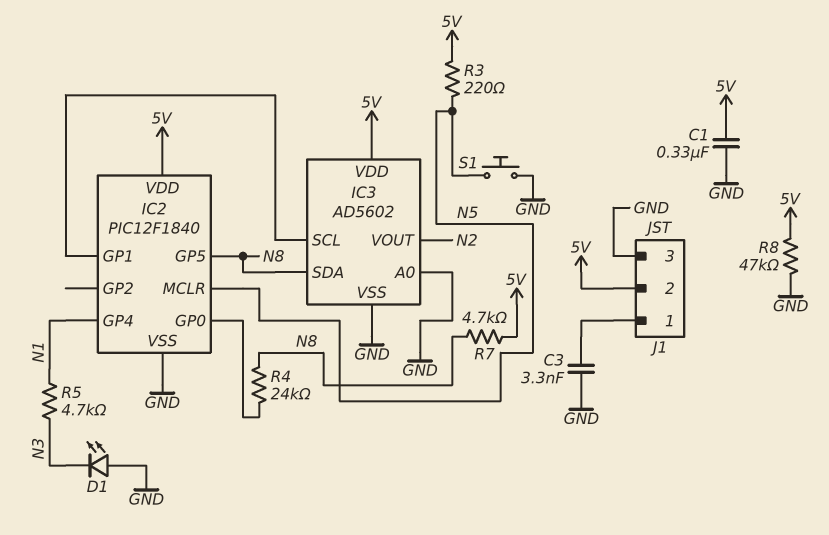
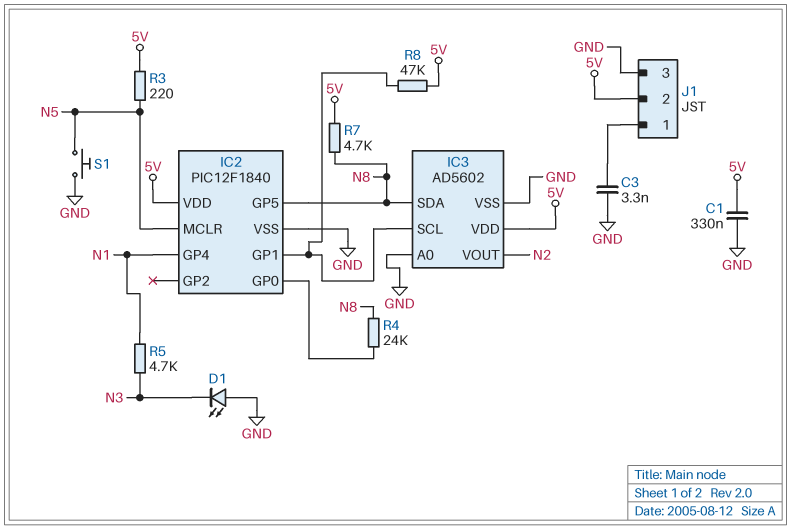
R8: 47k (5V, GND) -> 47k (5V, IC2/GP1)

